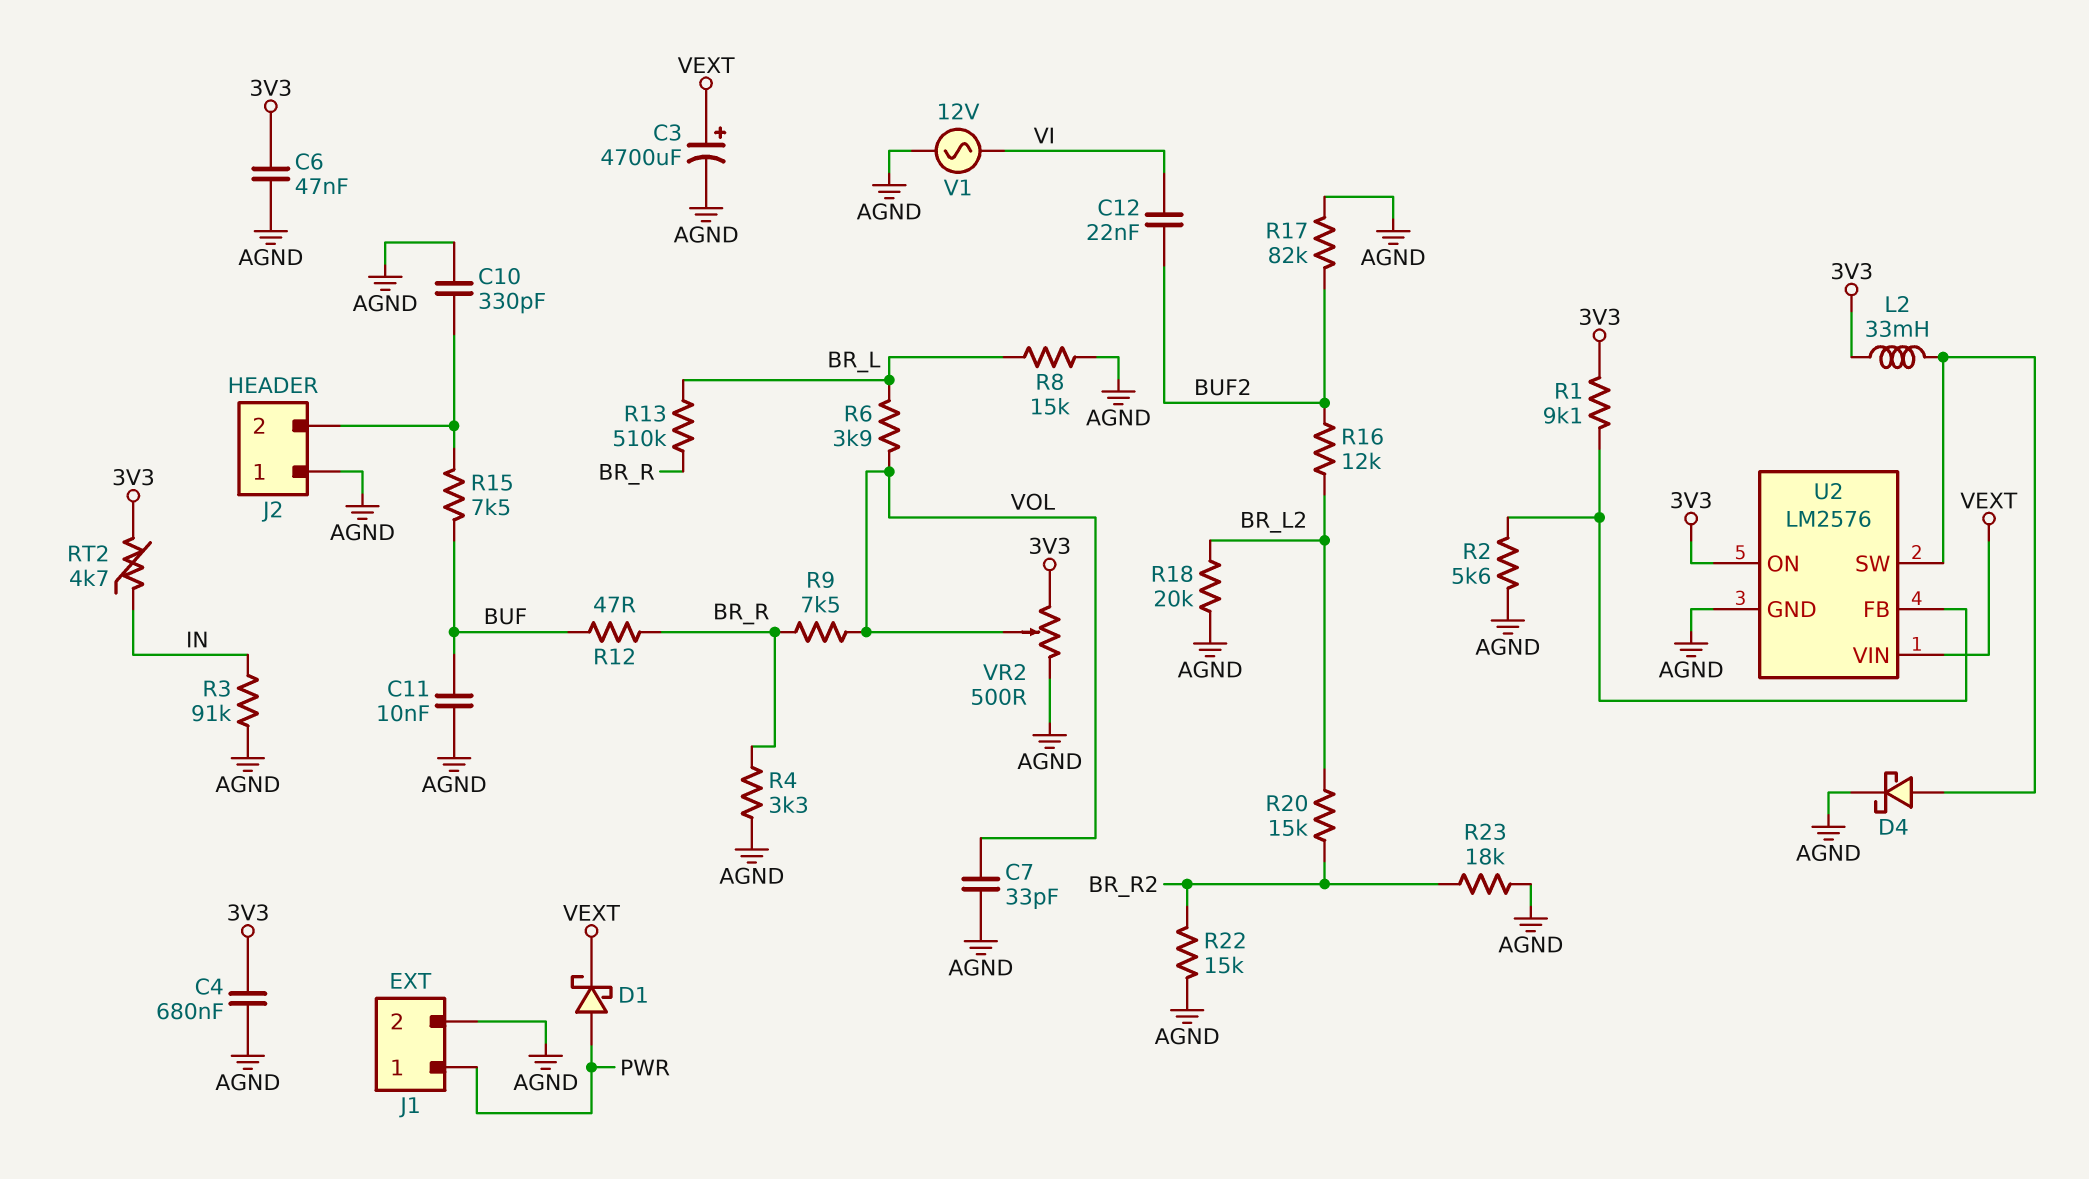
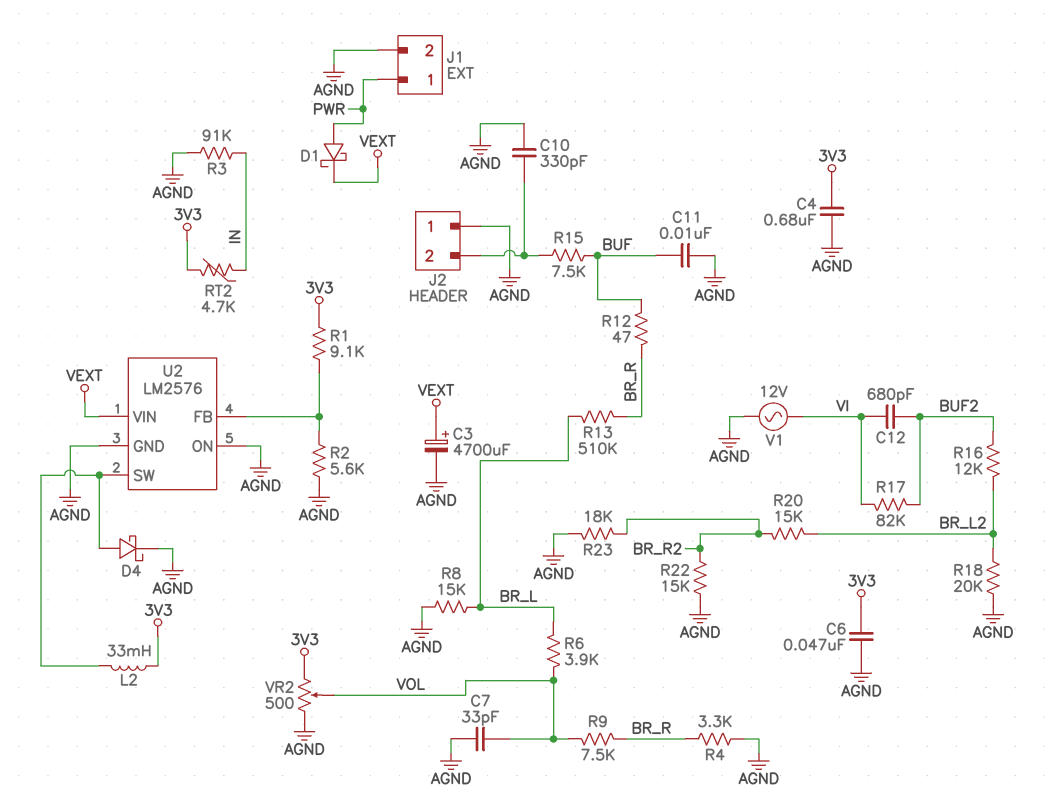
C12: 22nF (BUF2, VI) -> 680pF (BUF2, VI)
R17: 82k (AGND, BUF2) -> 82k (BUF2, VI)
U2 pin ON: 3V3 -> AGND

